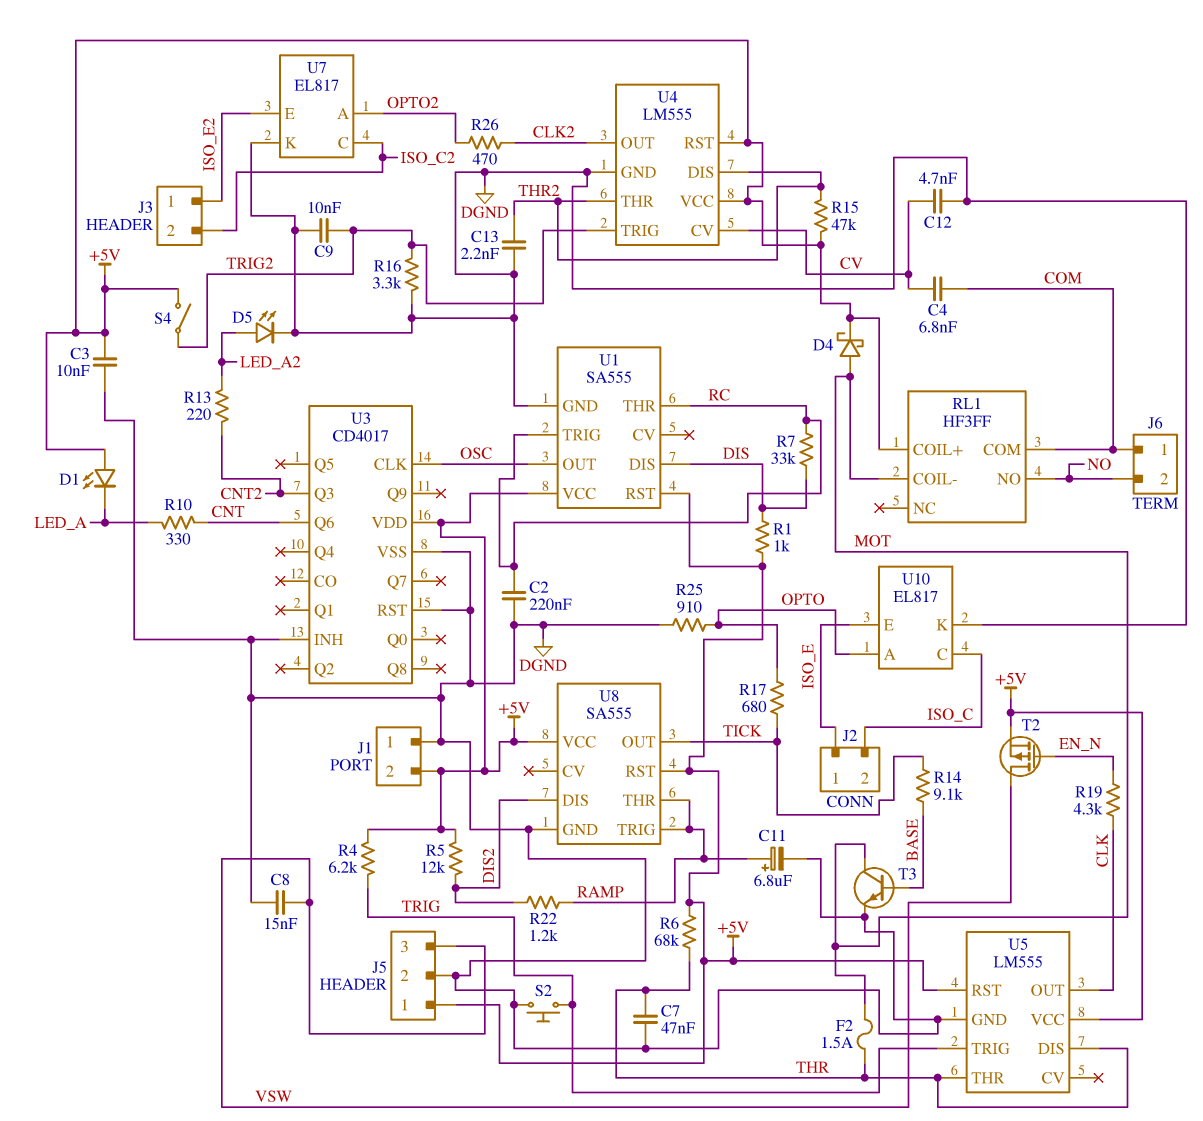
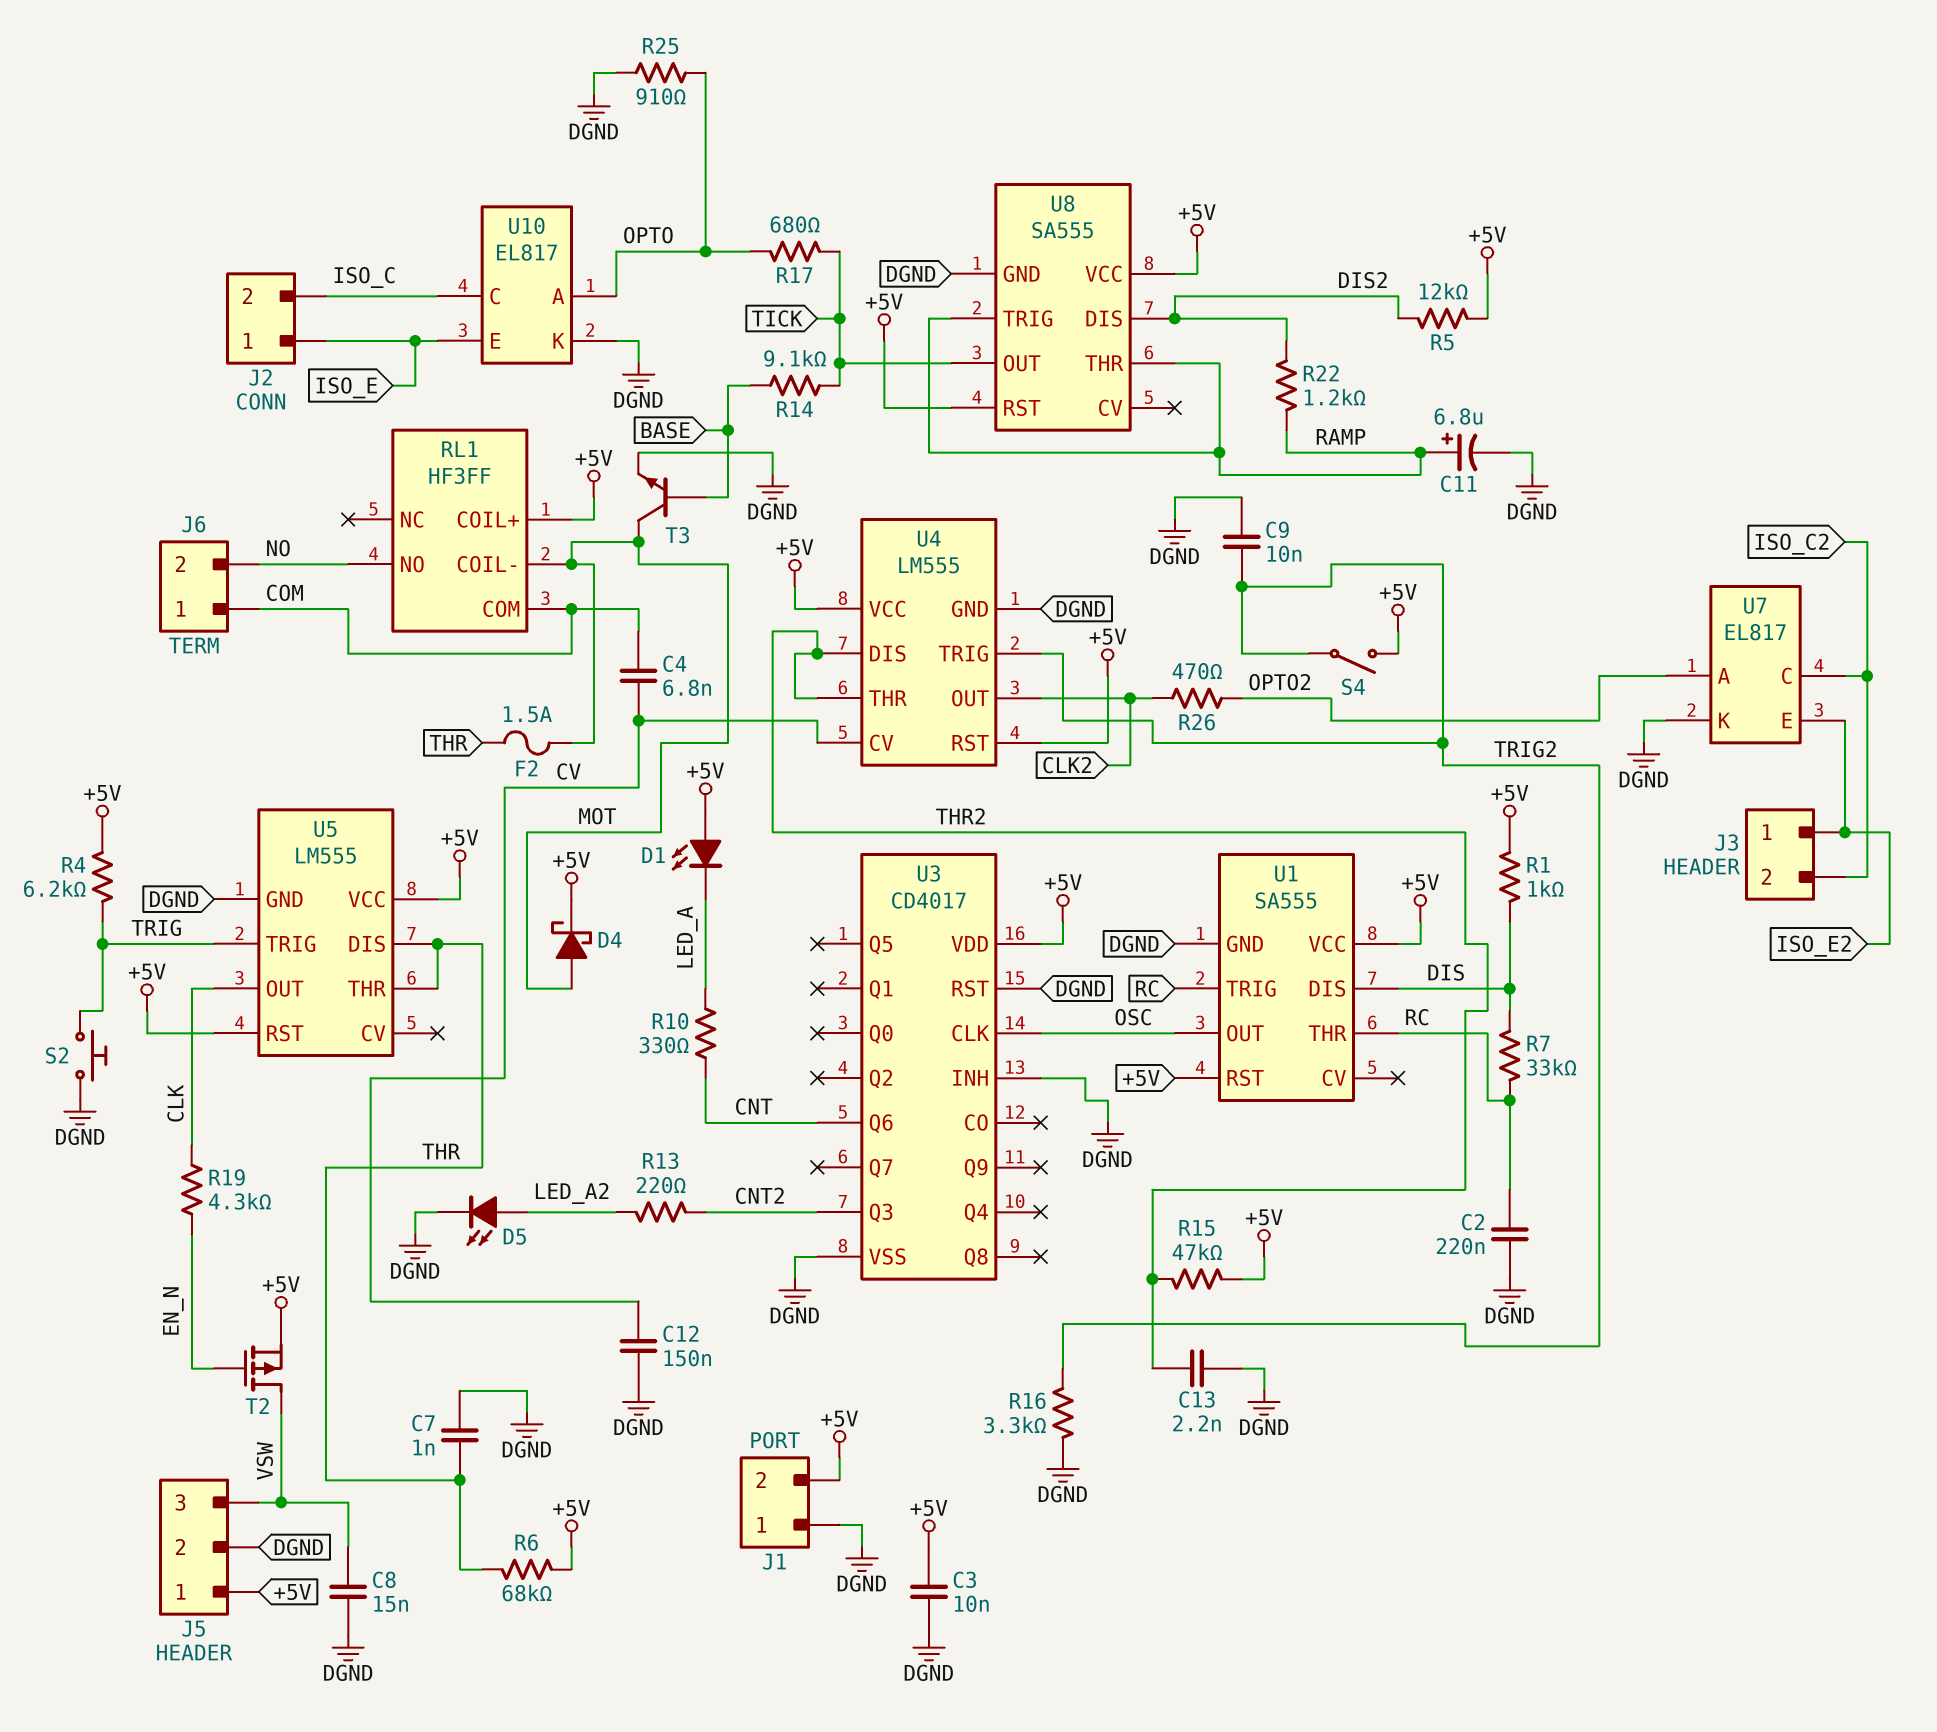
C7: 47nF (DGND, THR) -> 1nF (DGND, THR)
C12: 4.7nF (CV, DGND) -> 150nF (CV, DGND)

